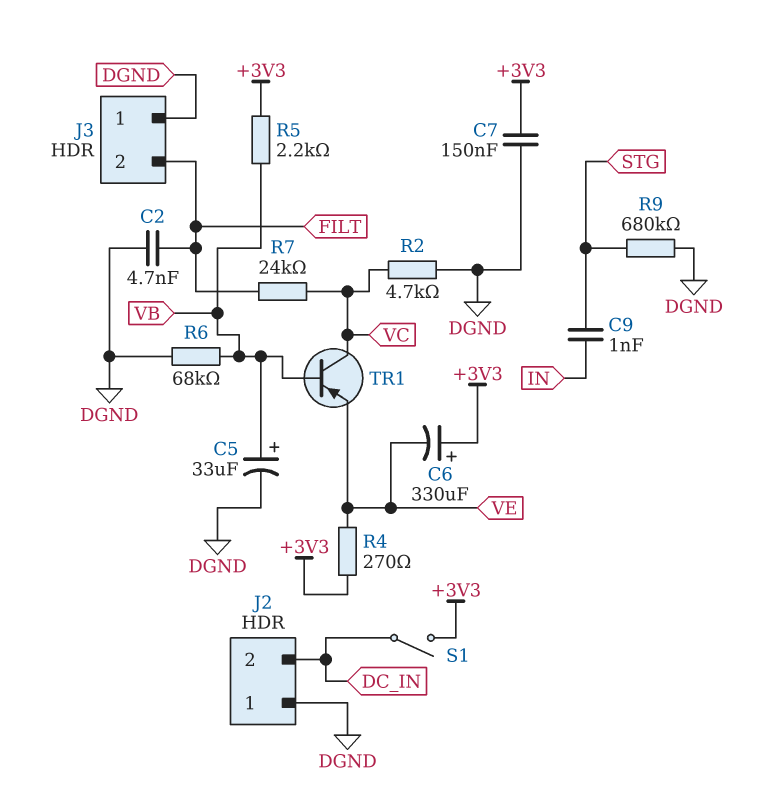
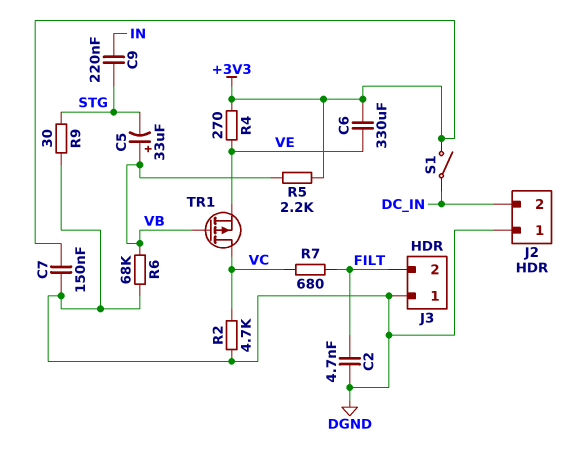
C5: 33uF (plus VB, minus DGND) -> 33uF (plus VB, minus STG)
C6: 330uF (plus +3V3, minus VE) -> 330uF (+3V3, VE)
C9: 1nF (IN, STG) -> 220nF (IN, STG)
R7: 24k (FILT, VC) -> 680 (FILT, VC)
R9: 680k (DGND, STG) -> 30 (DGND, STG)
TR1: PNP (B VB, C VC, E VE) -> PMOS (G VB, D VC, S VE)

